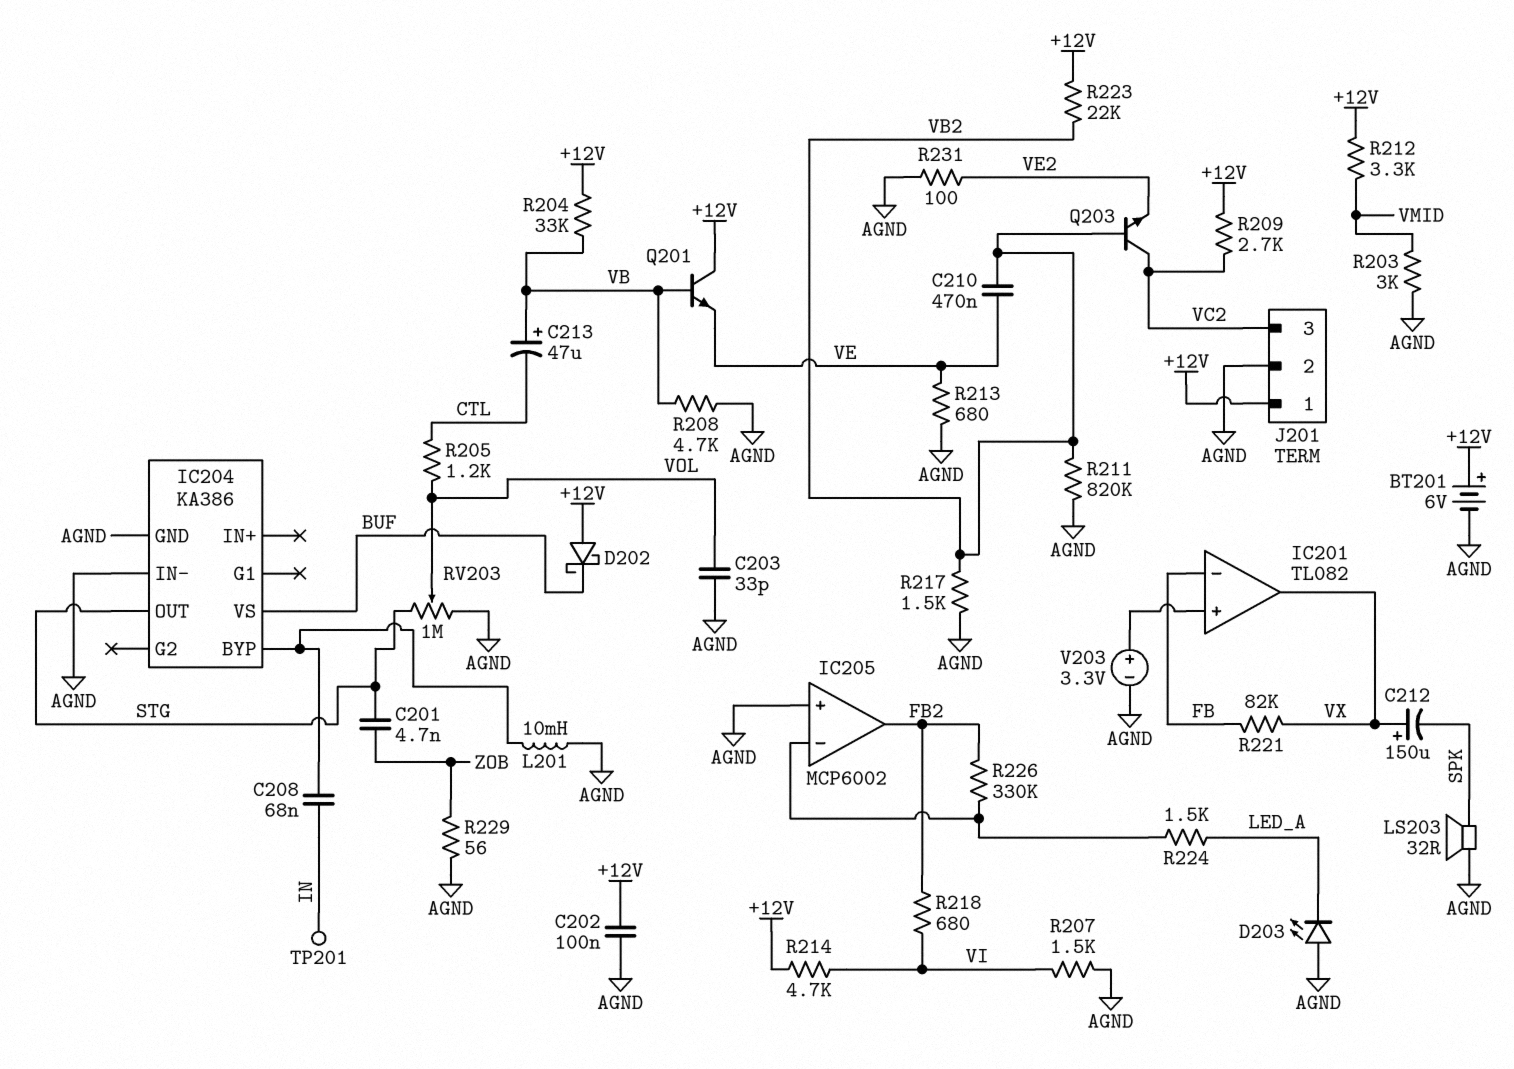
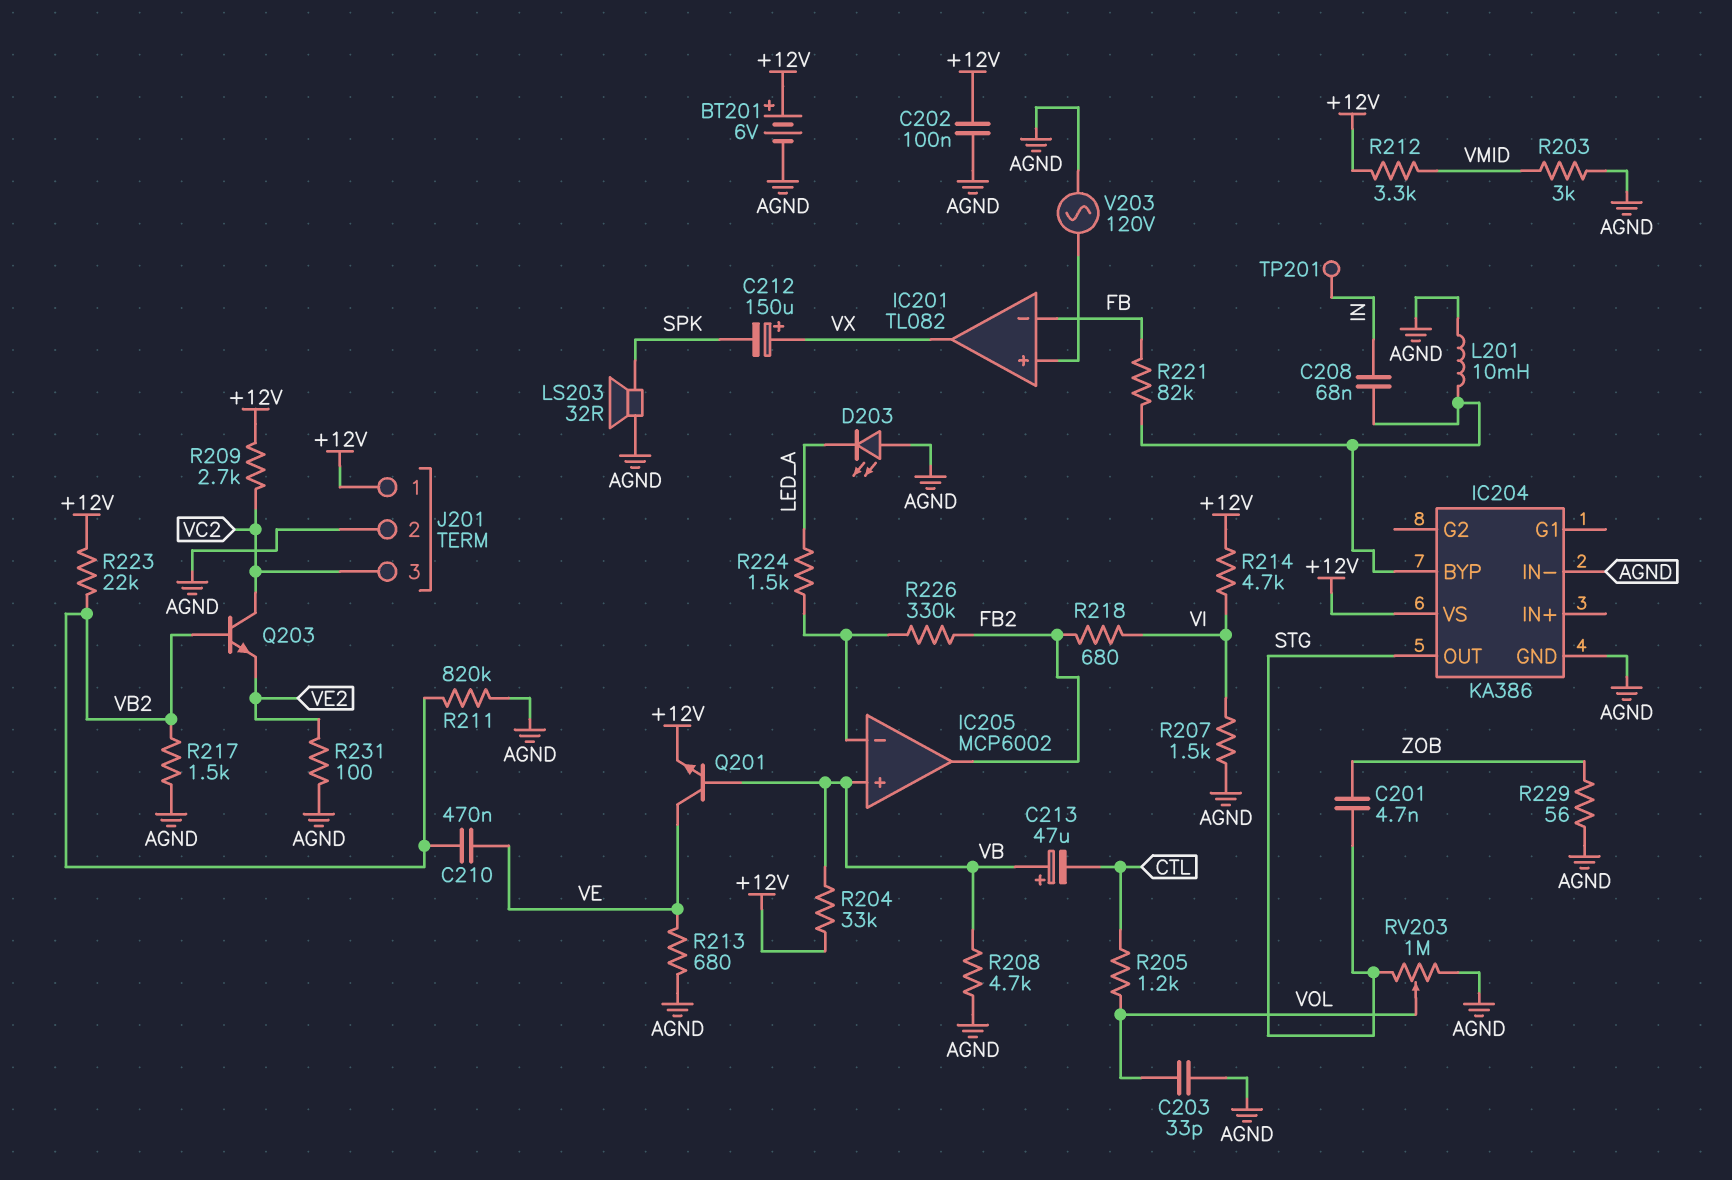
D202: schottky (A +12V, K BUF) -> none
IC204 pin VS: BUF -> +12V
IC205 pin in+: AGND -> VB
Q201: NPN (B VB, C +12V, E VE) -> NPN (B VB, C VE, E +12V)
R221: 82k (FB, VX) -> 82k (FB, IC204/BYP)
V203: 3.3V (plus IC201/in+, minus AGND) -> AC 120V (AGND, IC201/in+)

